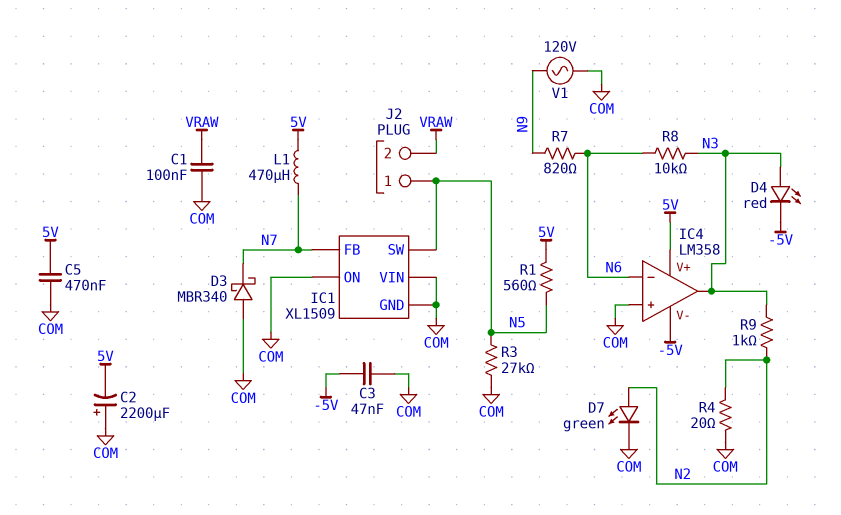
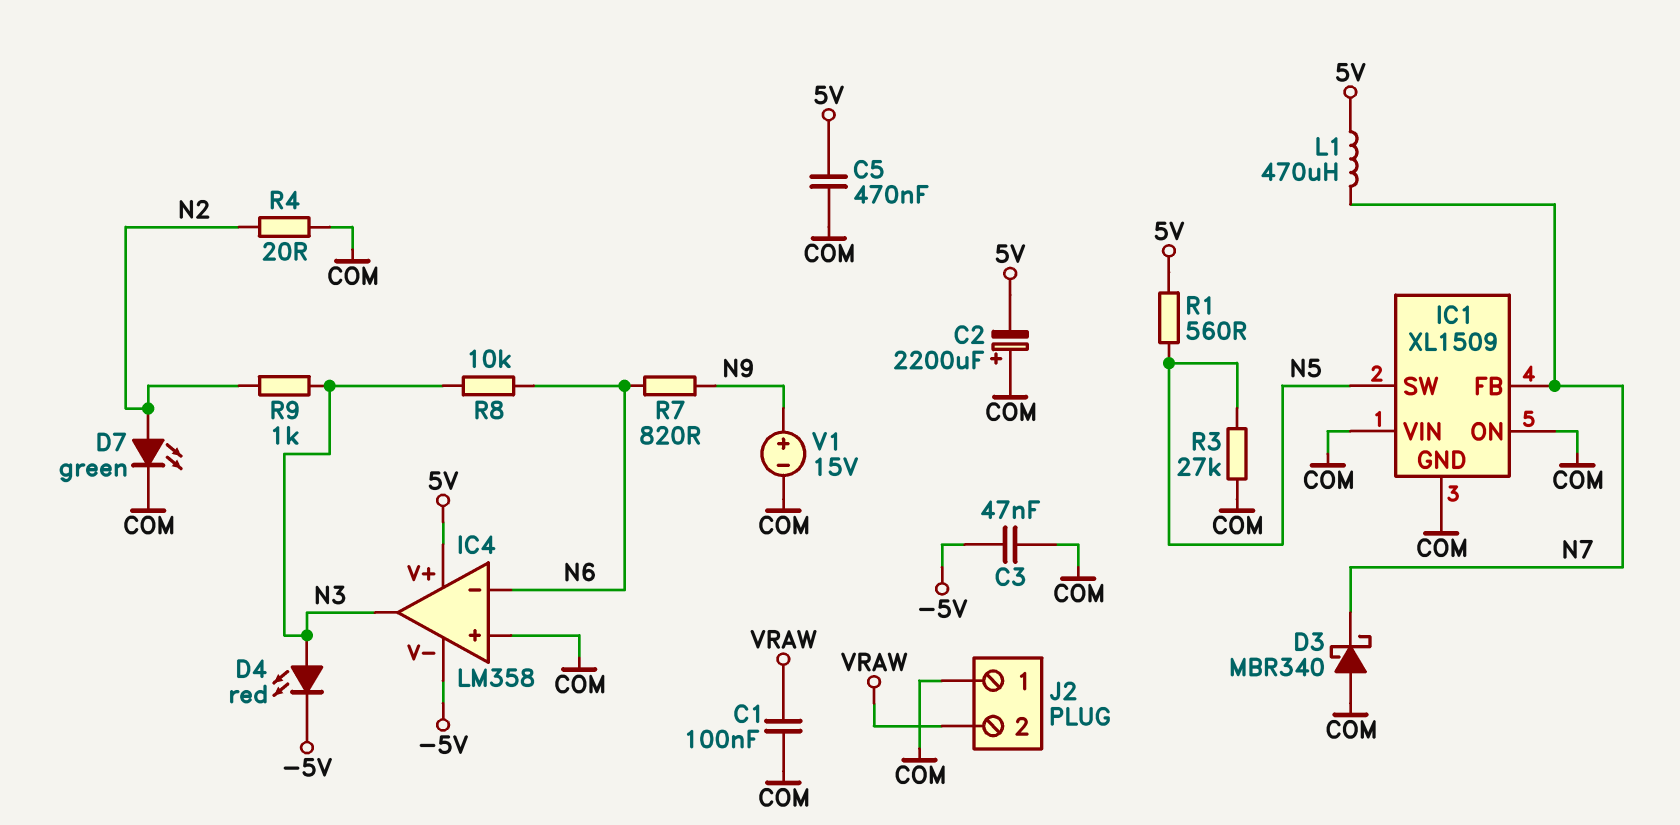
J2 pin 1: N5 -> COM
V1: AC 120V (COM, N9) -> 15V (plus N9, minus COM)

